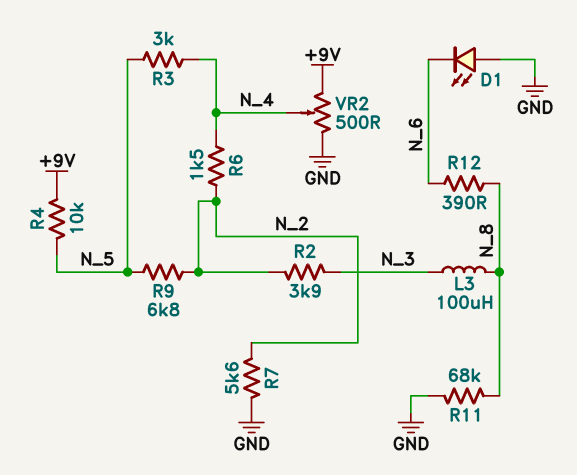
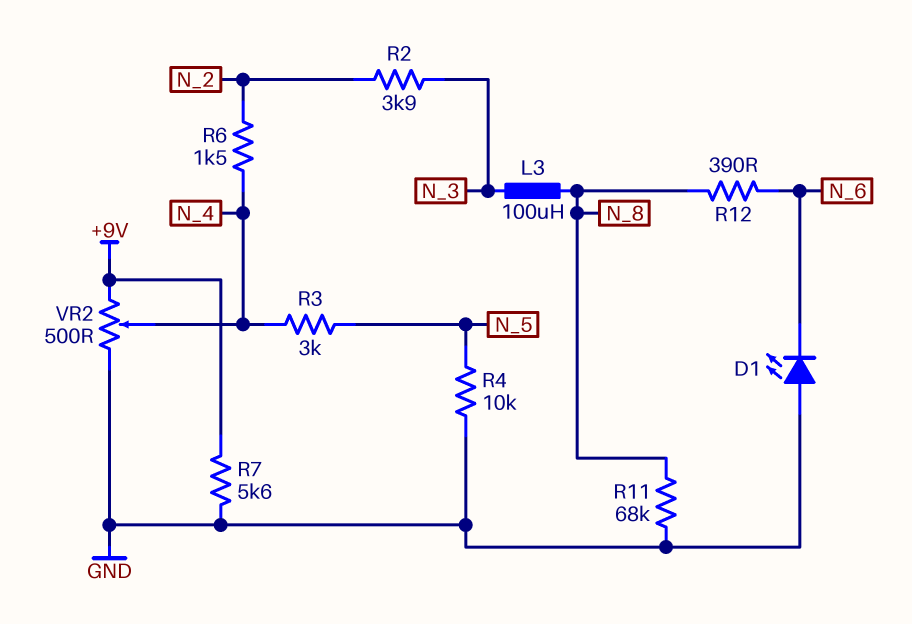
R4: 10k (+9V, N_5) -> 10k (GND, N_5)
R7: 5.6k (GND, N_2) -> 5.6k (+9V, GND)
R9: 6.8k (N_2, N_5) -> none

